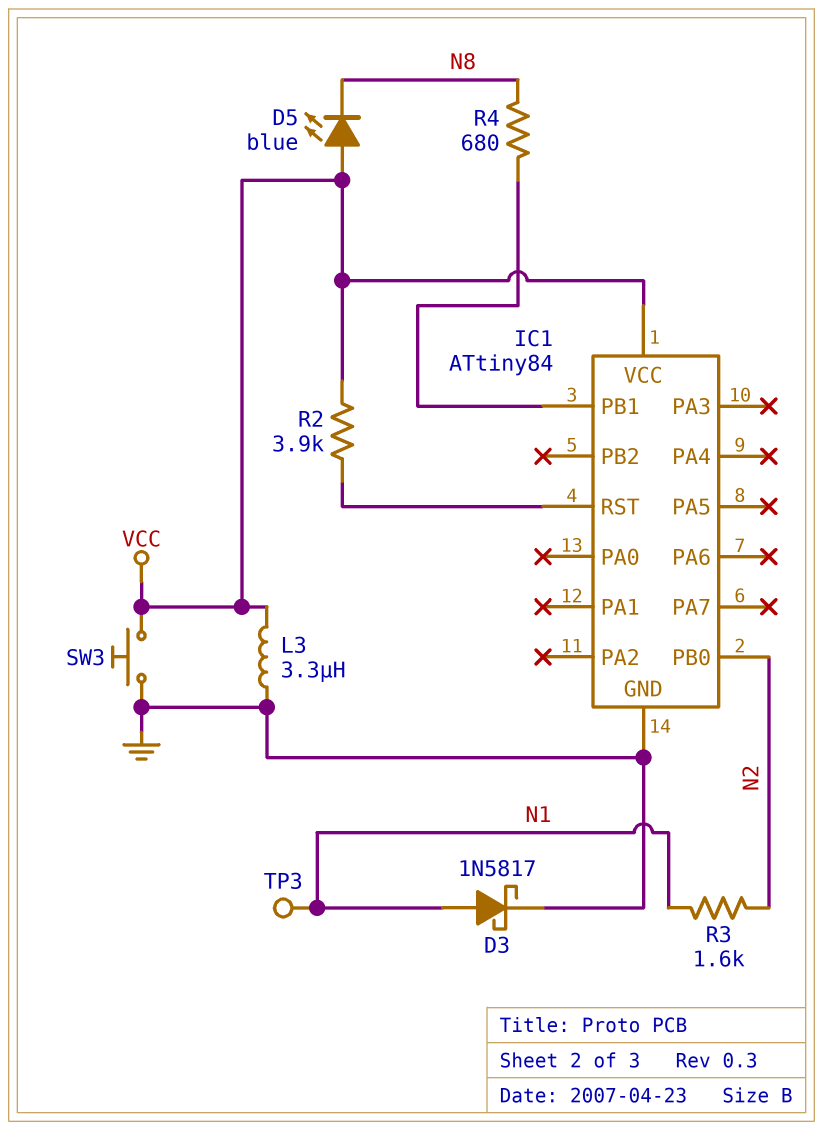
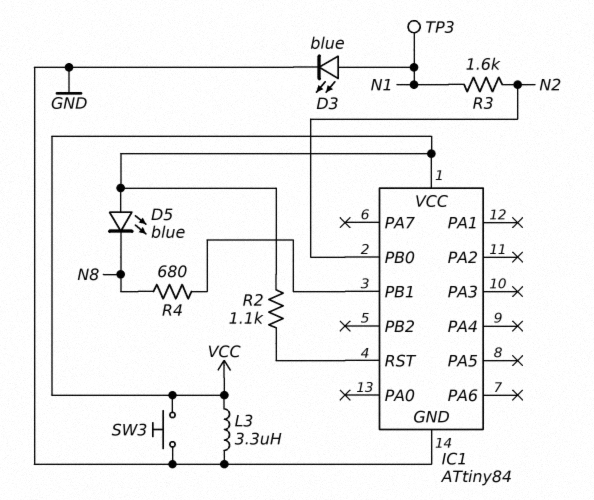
D3: schottky 1N5817 (A N1, K GND) -> LED blue (A N1, K GND)
R2: 3.9k (IC1/RST, VCC) -> 1.1k (IC1/RST, VCC)

